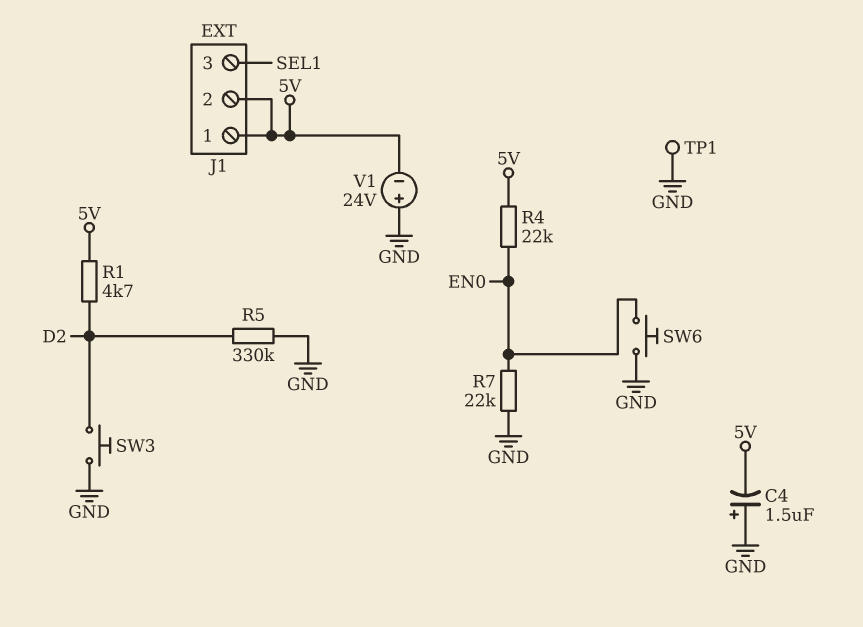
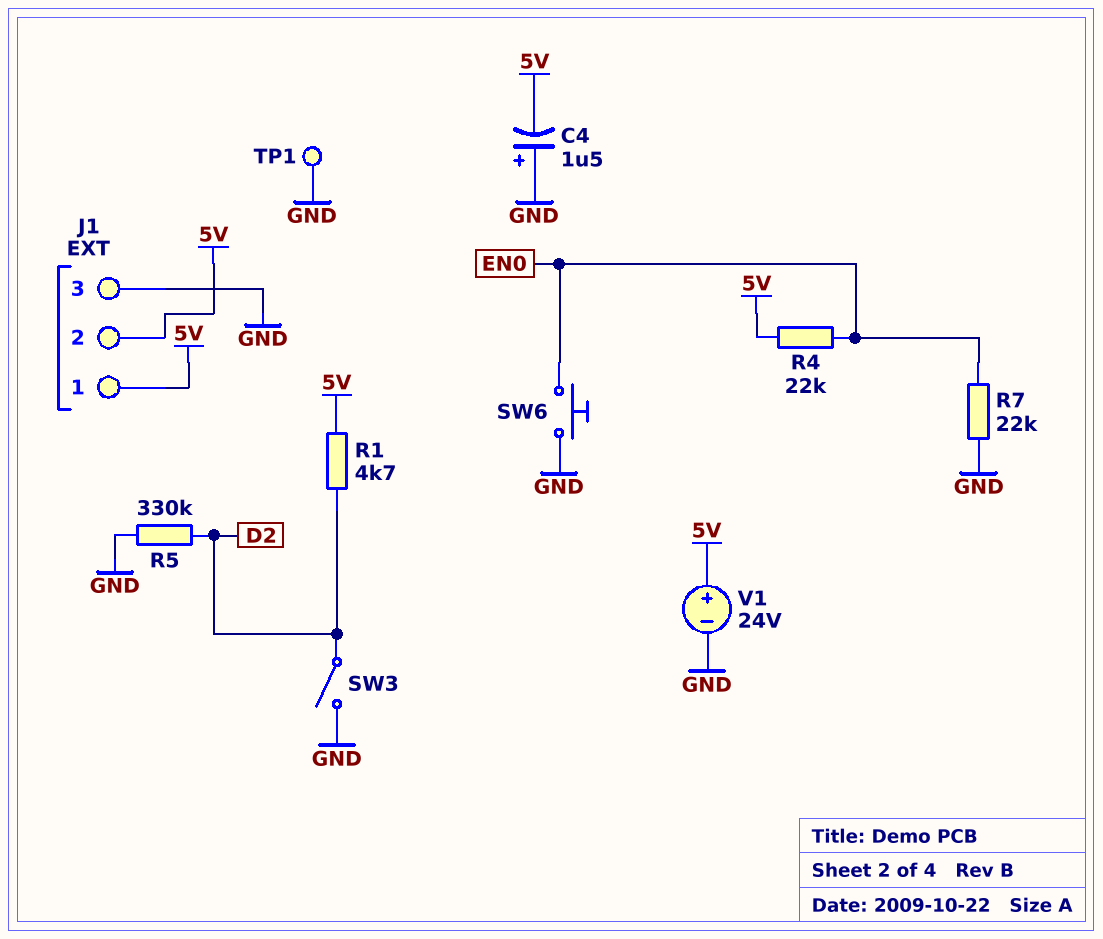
J1 pin 3: SEL1 -> GND
SW3: button (D2, GND) -> switch (D2, GND)
V1: 24V (plus GND, minus 5V) -> 24V (plus 5V, minus GND)

